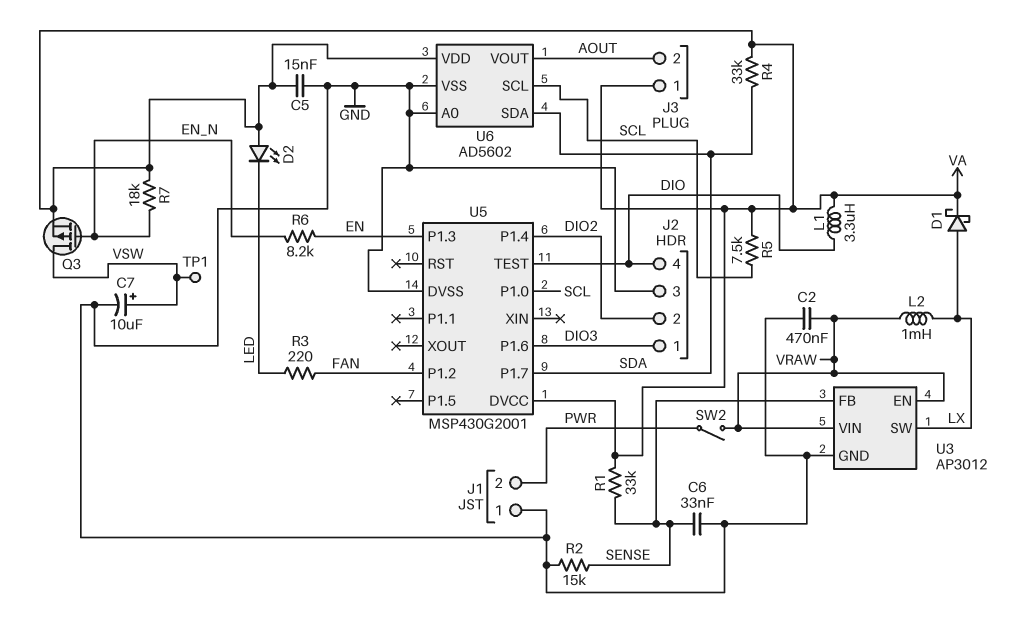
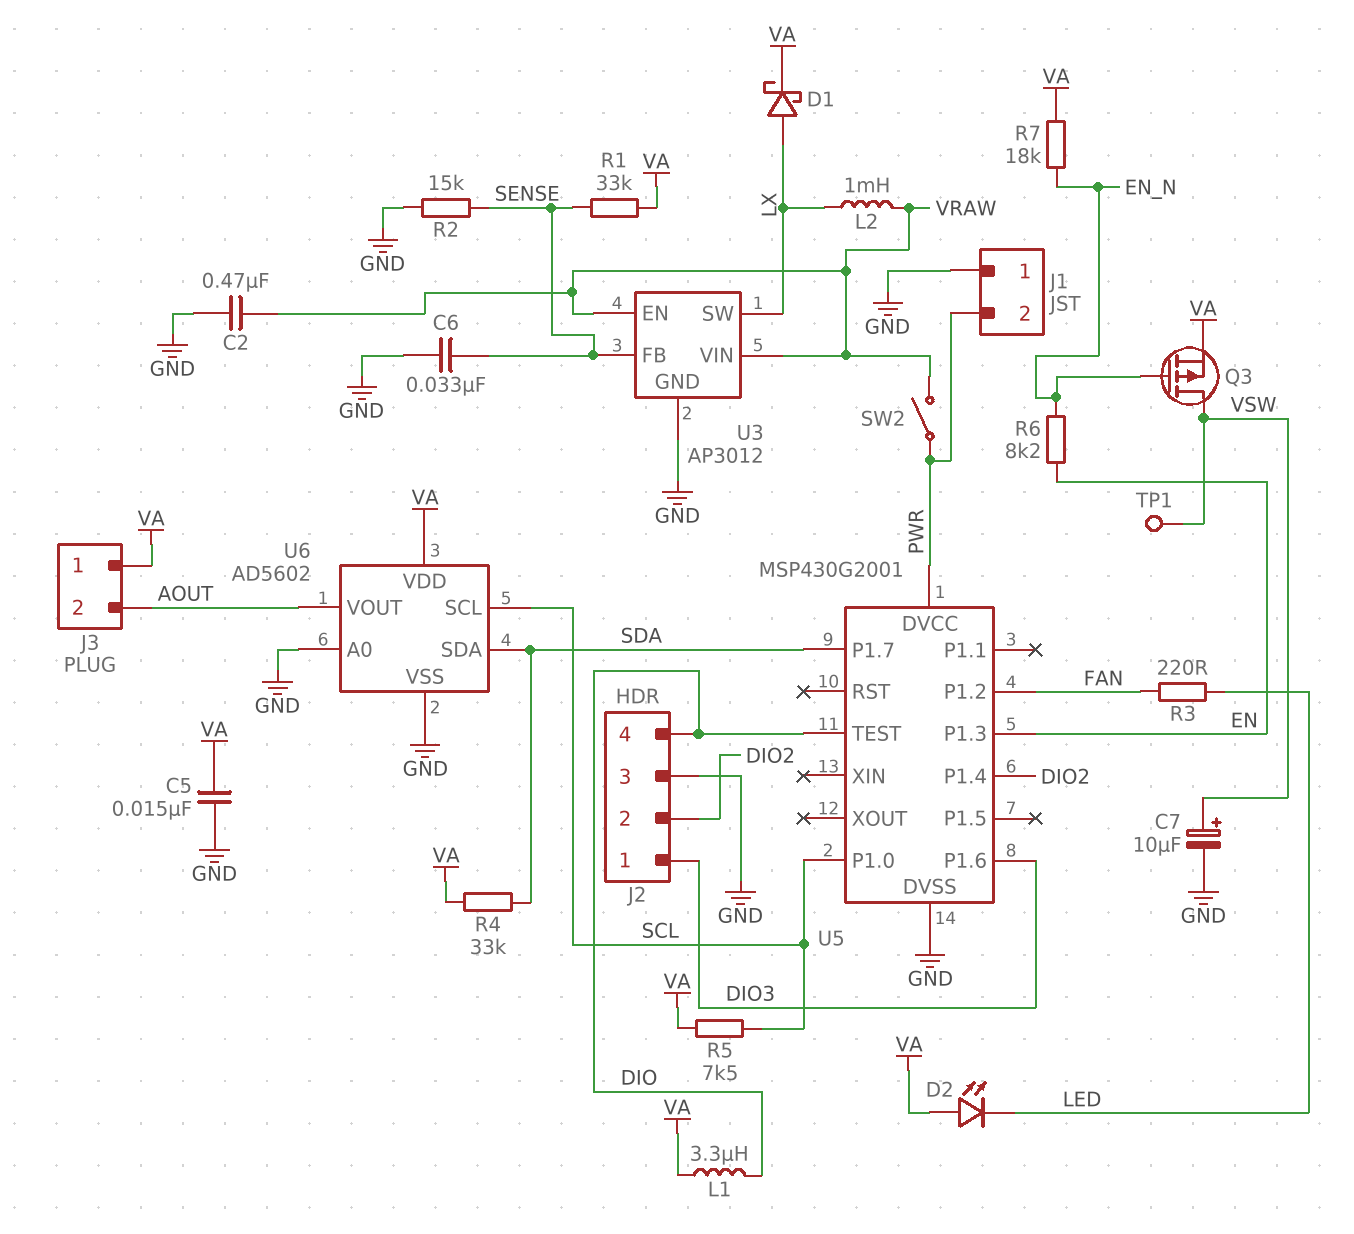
U5 pin DVCC: VA -> PWR

